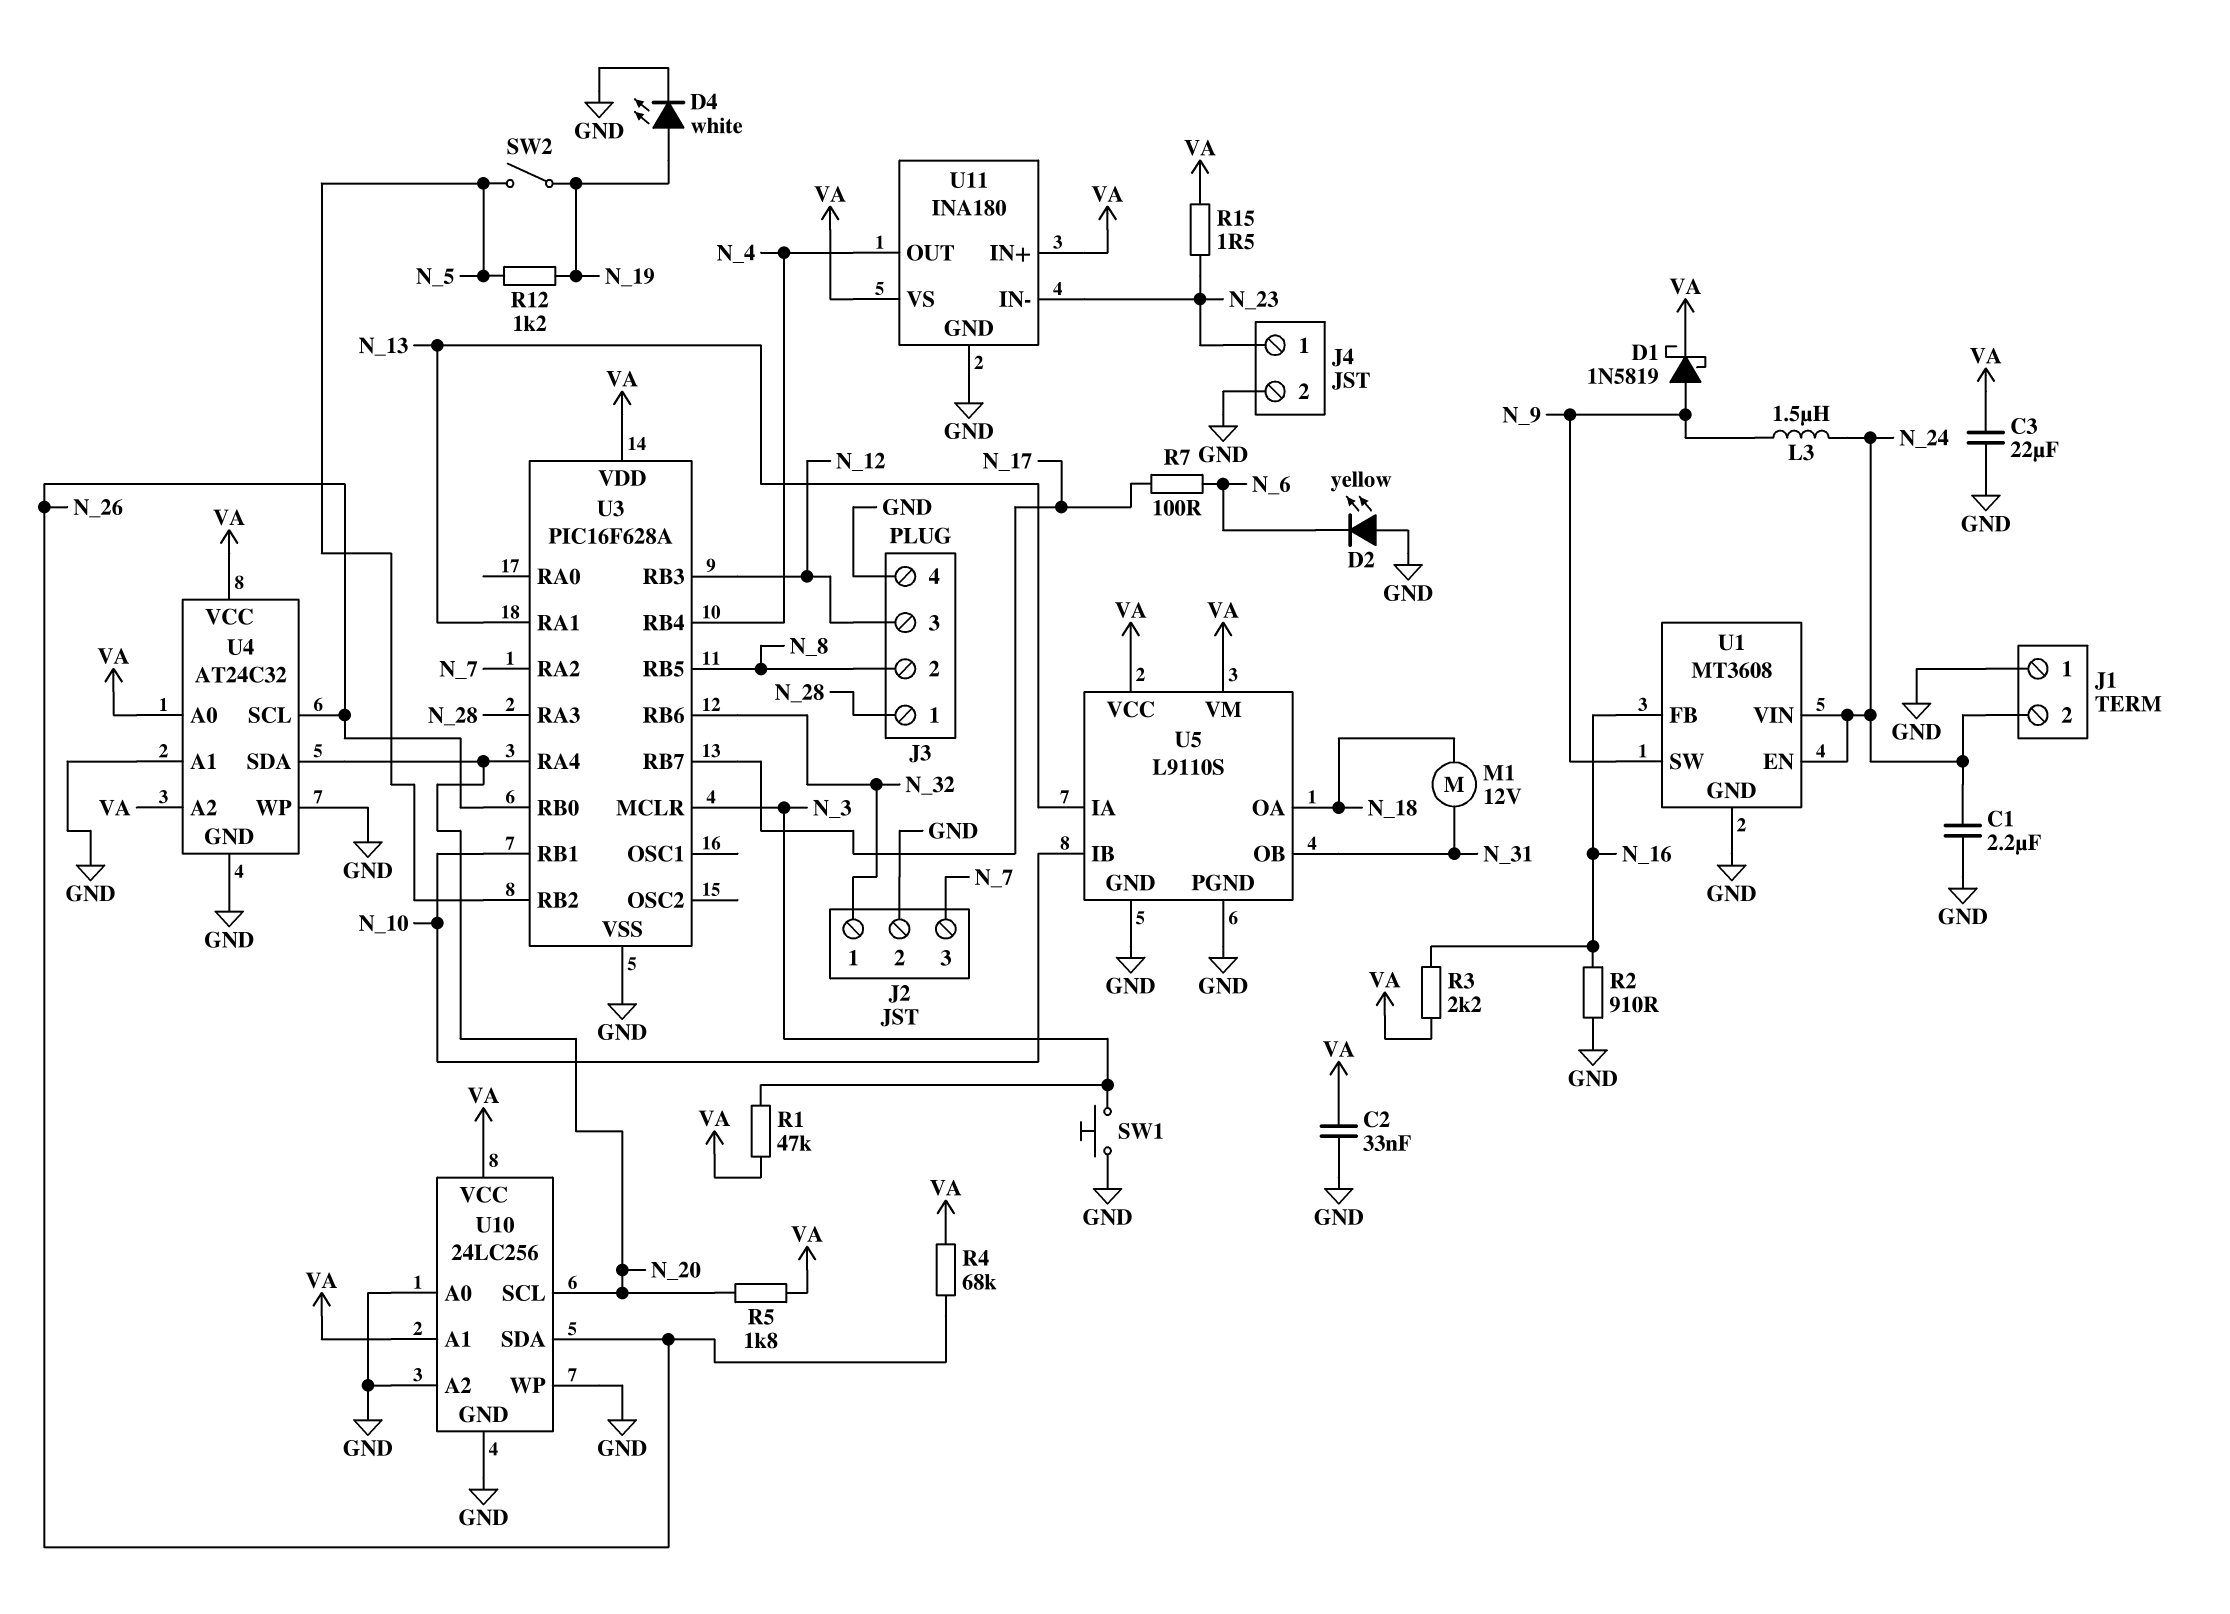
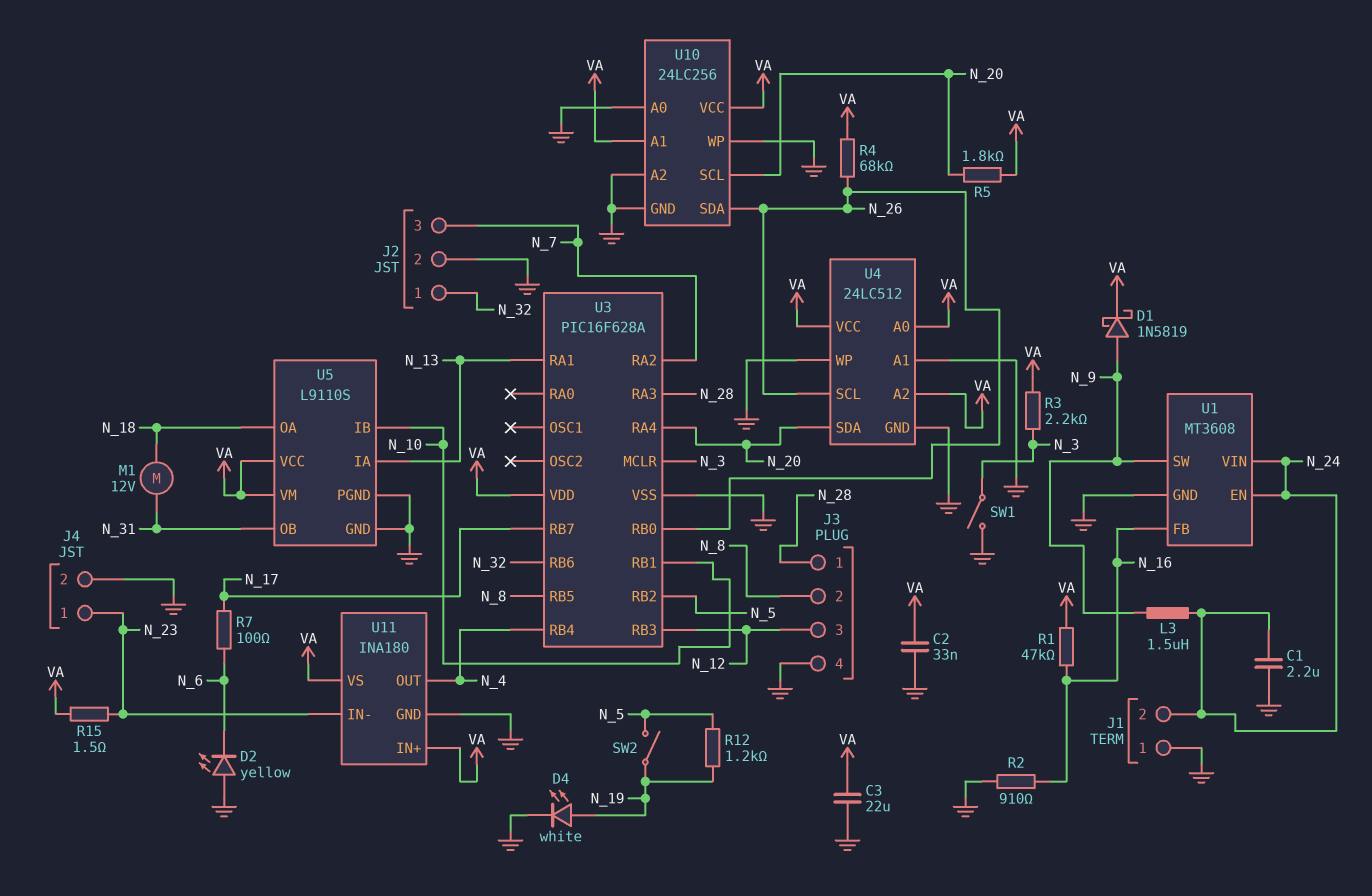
R1: 47k (N_3, VA) -> 47k (N_16, VA)
R3: 2.2k (N_16, VA) -> 2.2k (N_3, VA)
SW1: button (GND, N_3) -> switch (GND, N_3)
U4: AT24C32 -> 24LC512

